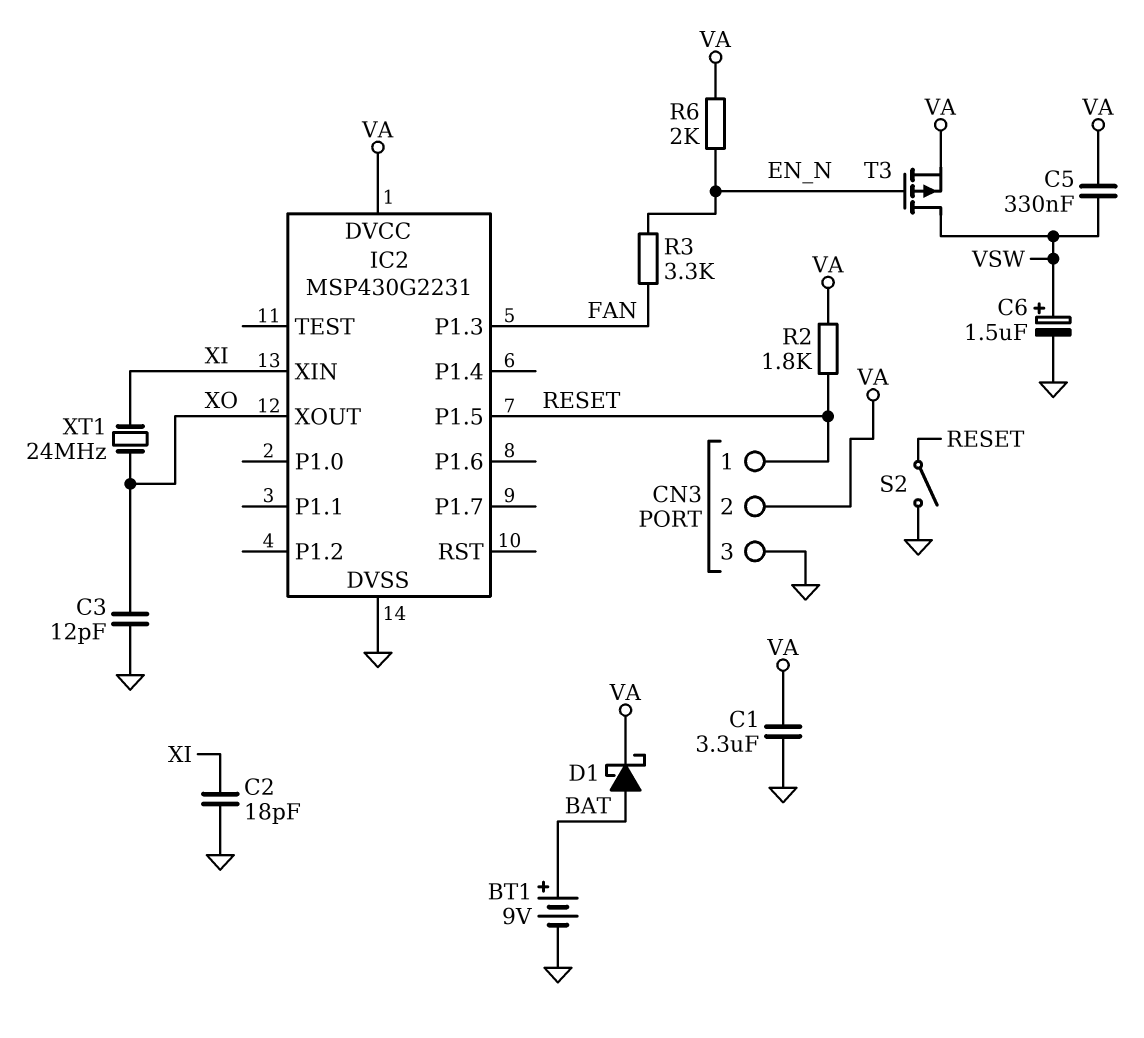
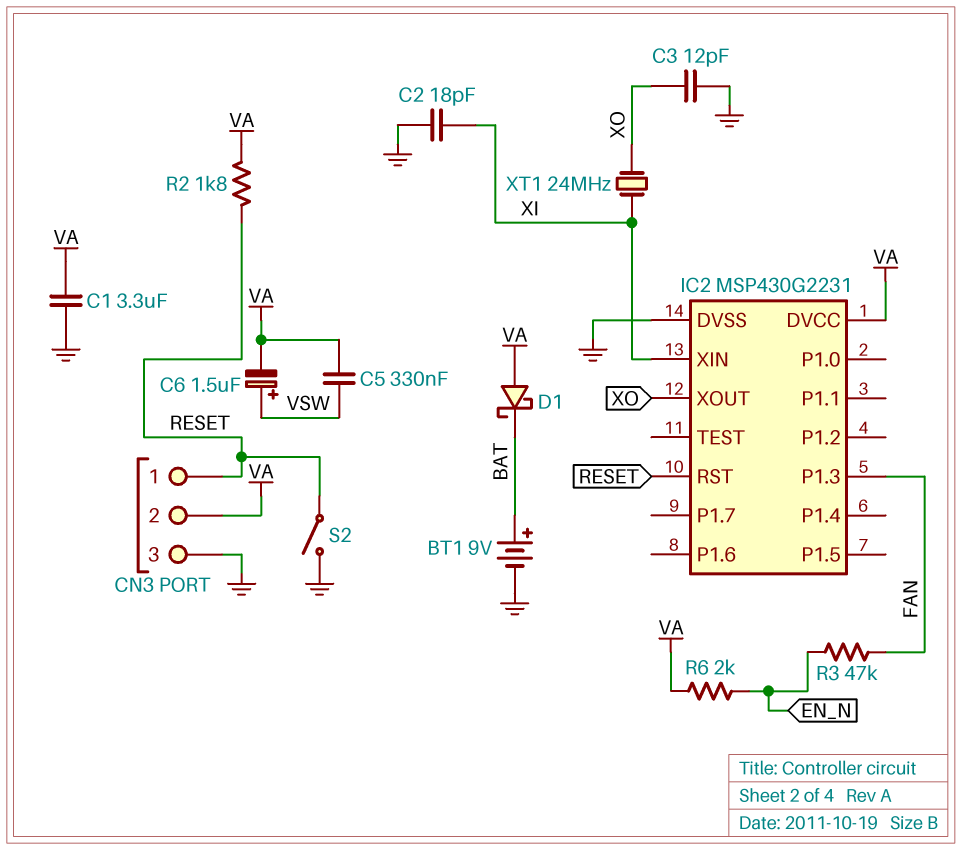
C6: 1.5uF (plus VSW, minus GND) -> 1.5uF (plus VSW, minus VA)
D1: schottky (A BAT, K VA) -> schottky (A VA, K BAT)
IC2 pin P1.5: RESET -> none
IC2 pin RST: none -> RESET
R3: 3.3k (EN_N, FAN) -> 47k (EN_N, FAN)
T3: PMOS (G EN_N, D VSW, S VA) -> none

